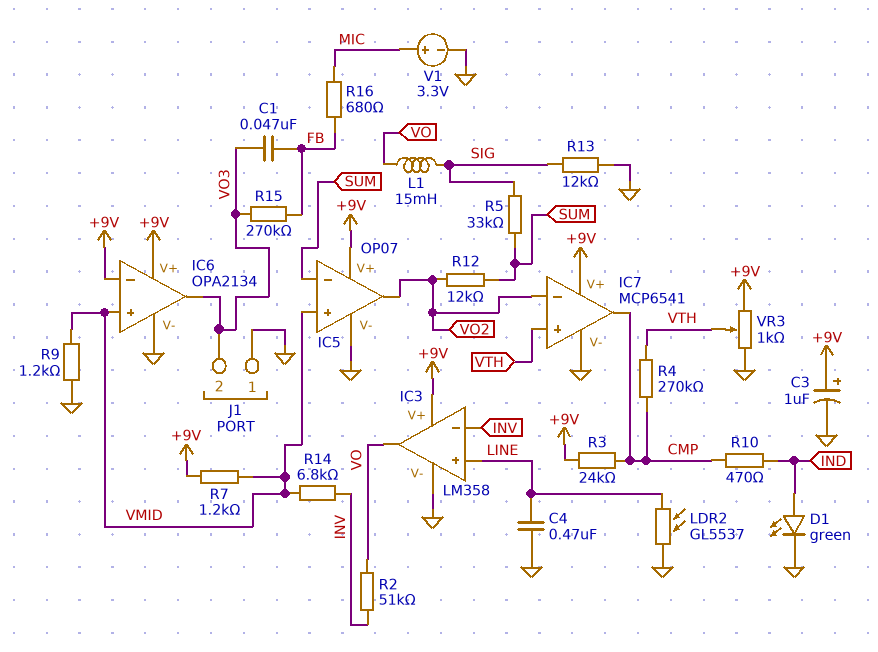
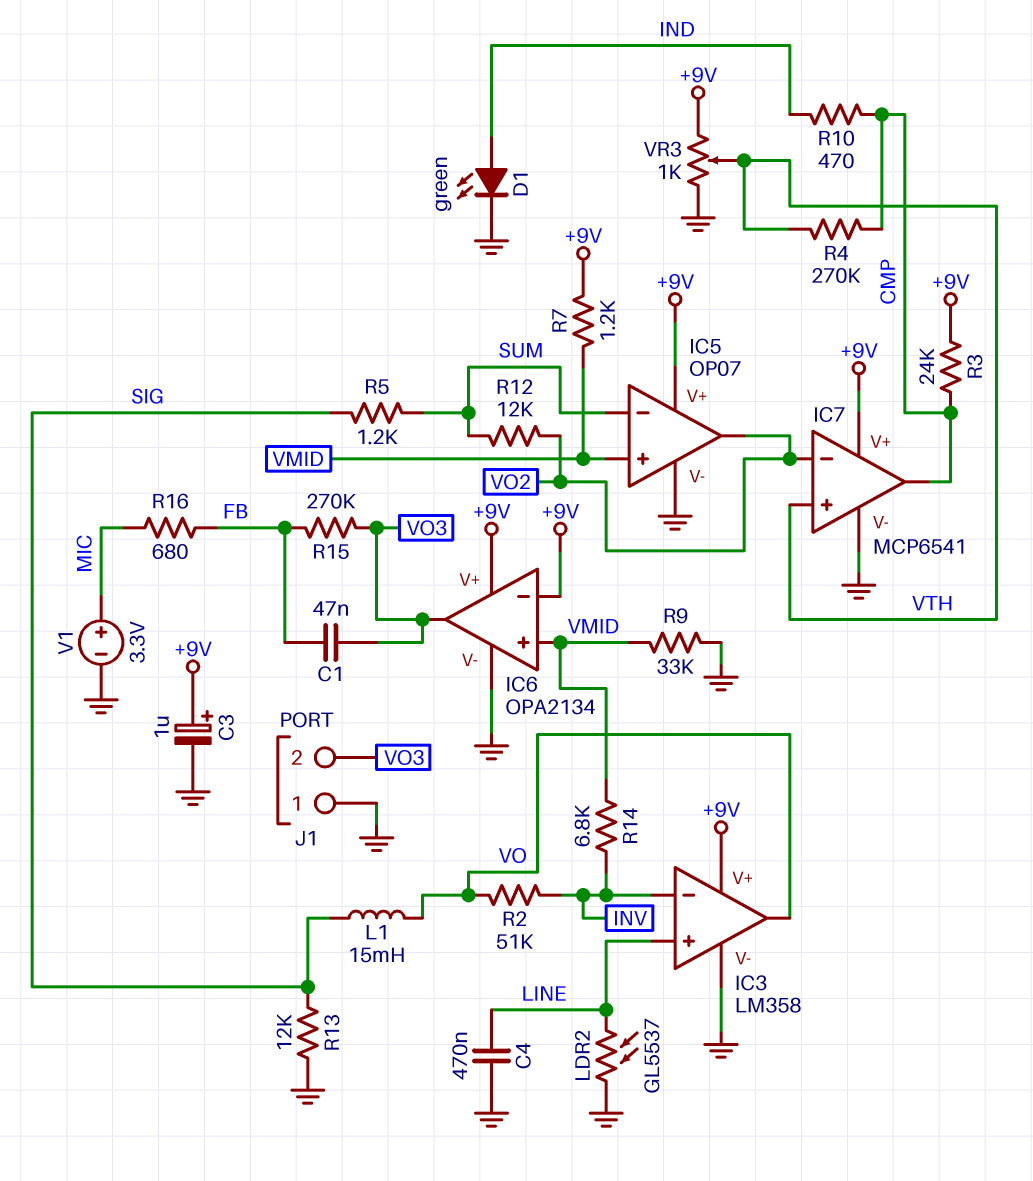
R5: 33k (SIG, SUM) -> 1.2k (SIG, SUM)
R9: 1.2k (GND, VMID) -> 33k (GND, VMID)

